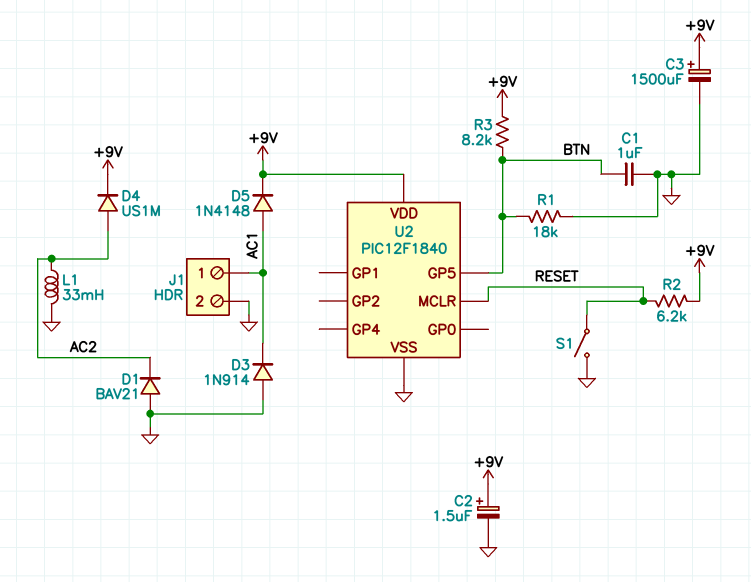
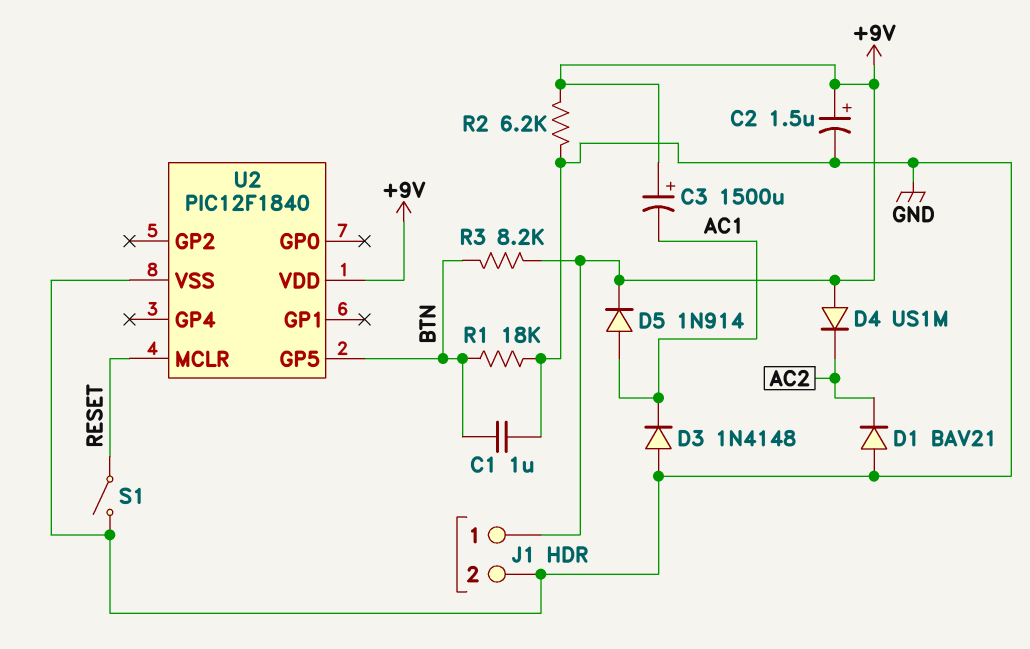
C3: 1500uF (plus +9V, minus GND) -> 1500uF (plus +9V, minus AC1)
D3: diode 1N914 (A GND, K AC1) -> diode 1N4148 (A GND, K AC1)
D4: diode US1M (A AC2, K +9V) -> diode US1M (A +9V, K AC2)
D5: diode 1N4148 (A AC1, K +9V) -> diode 1N914 (A AC1, K +9V)
J1 pin 1: AC1 -> +9V
L1: 33mH (AC2, GND) -> none
R2: 6.2k (+9V, RESET) -> 6.2k (+9V, GND)

